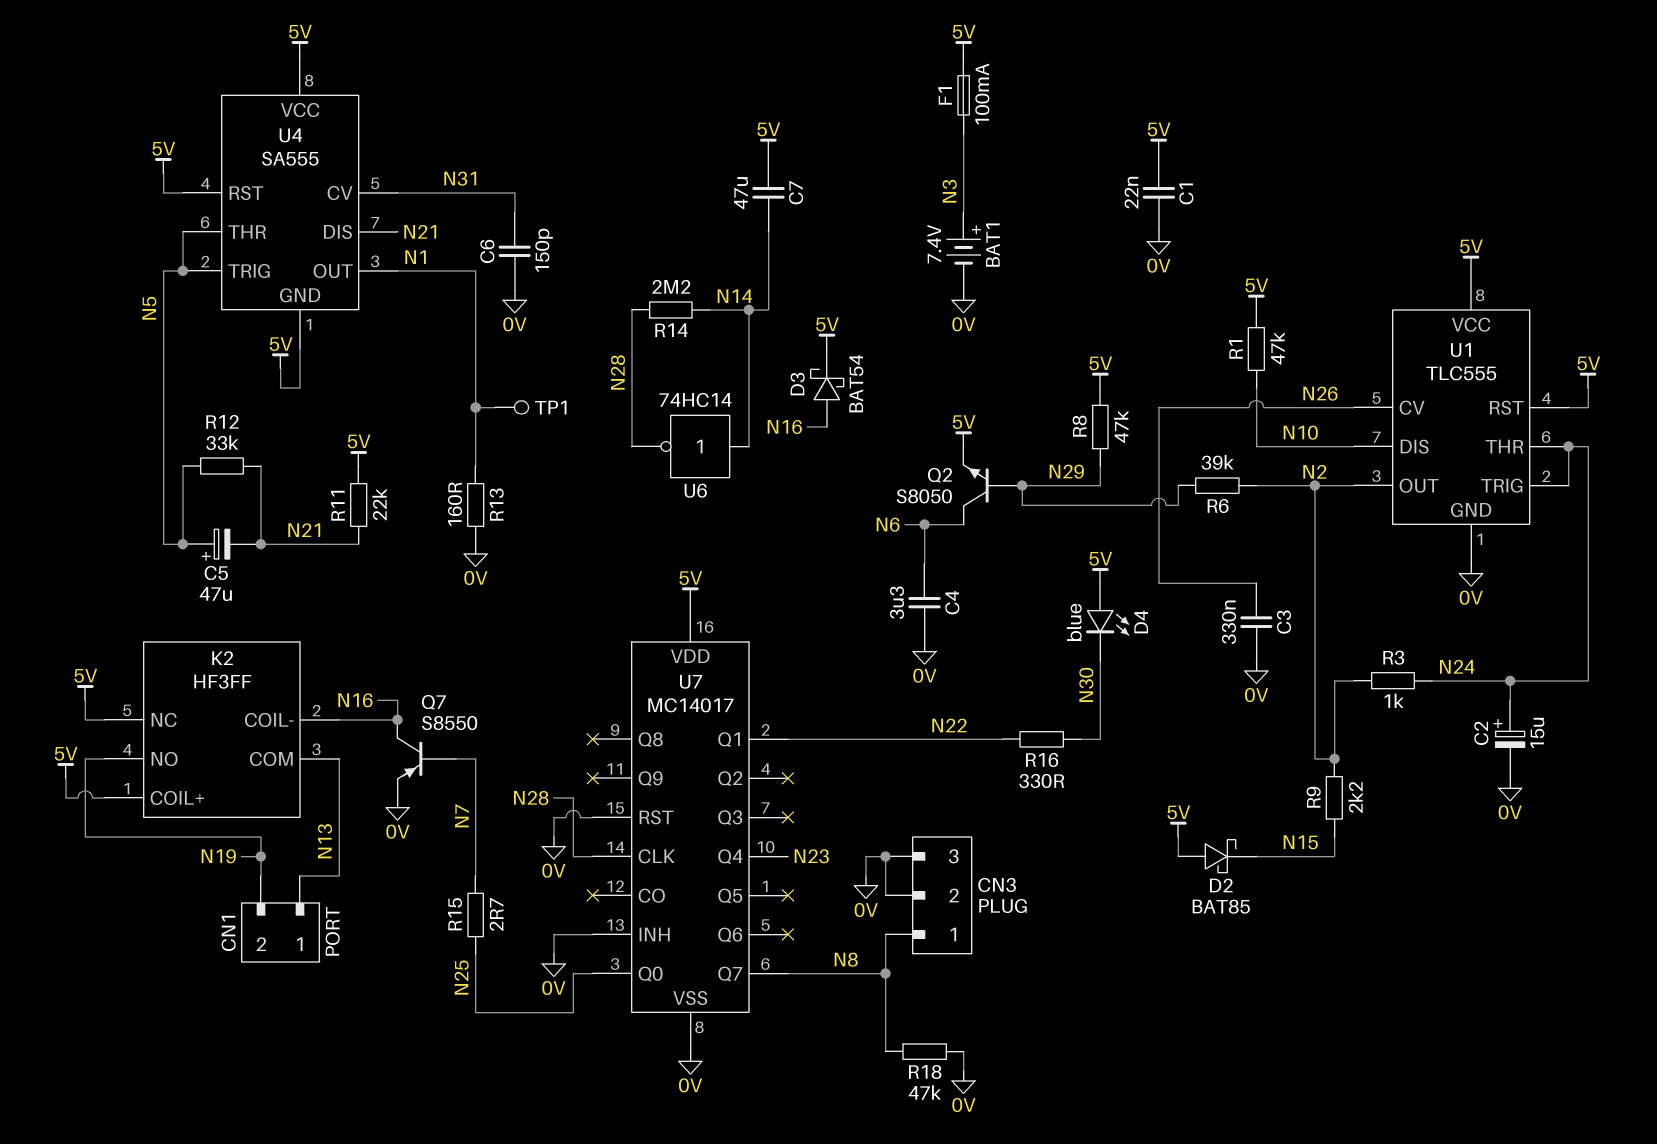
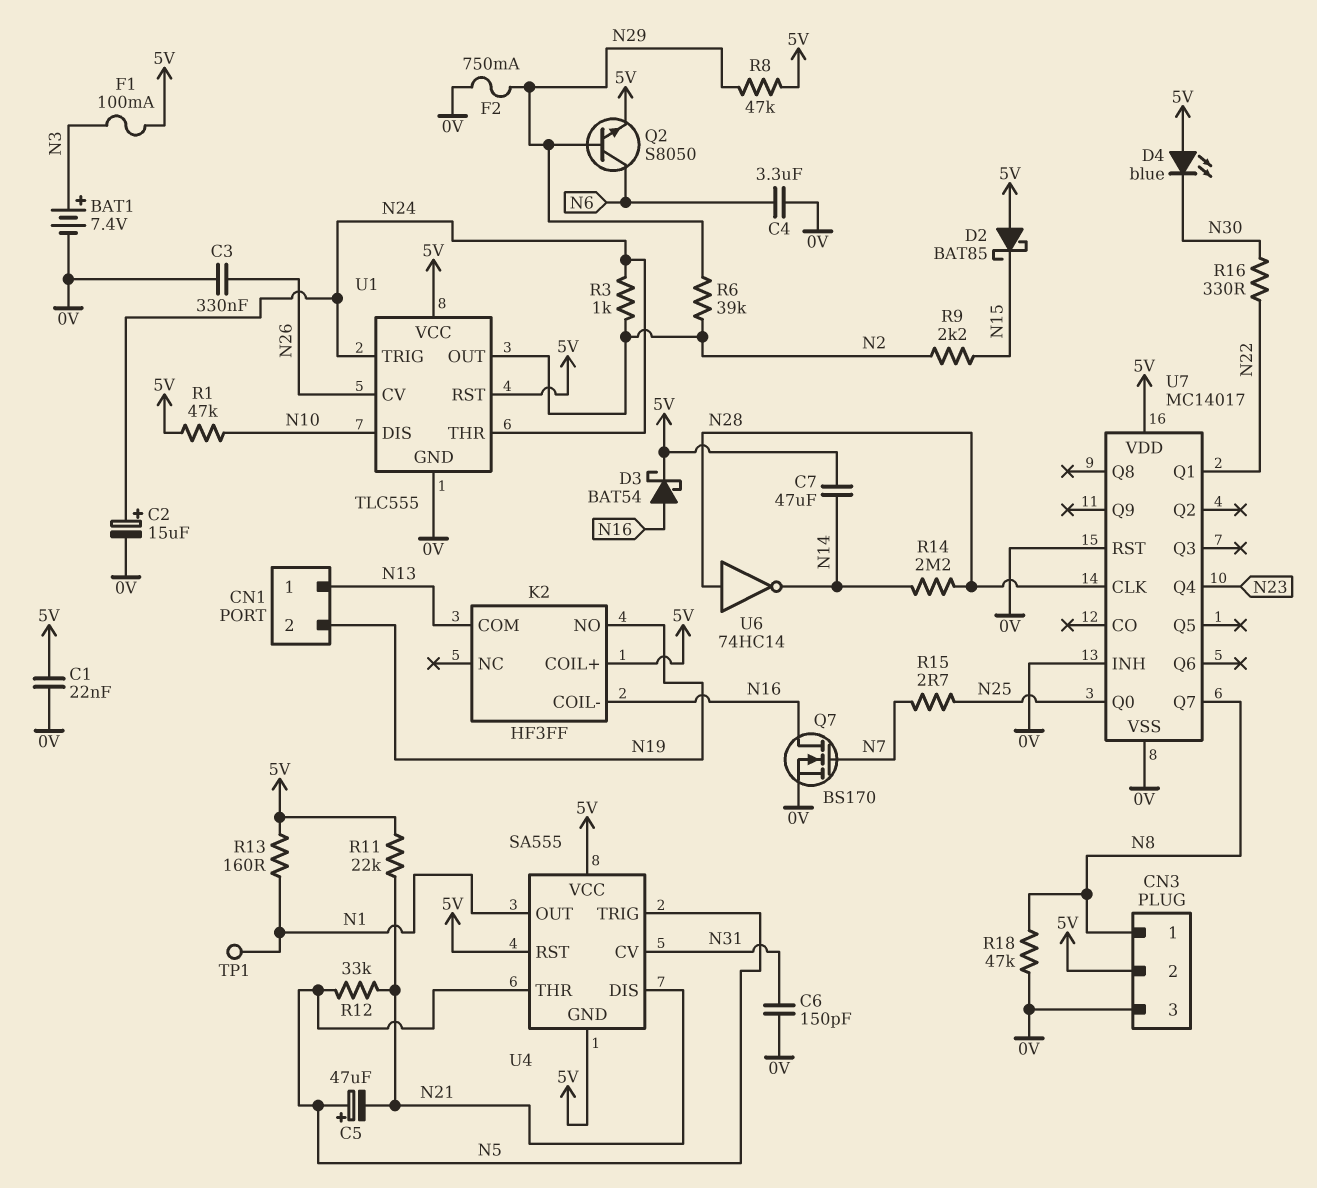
CN3 pin 2: 0V -> 5V
F2: none -> 750mA (0V, N29)
K2 pin NC: 5V -> none
Q7: PNP S8550 (B N7, C N16, E 0V) -> NMOS BS170 (G N7, D N16, S 0V)
R13: 160 (0V, N1) -> 160 (5V, N1)
U6: NOT 74HC14 (in N14, out N28) -> NOT 74HC14 (in N28, out N14)

